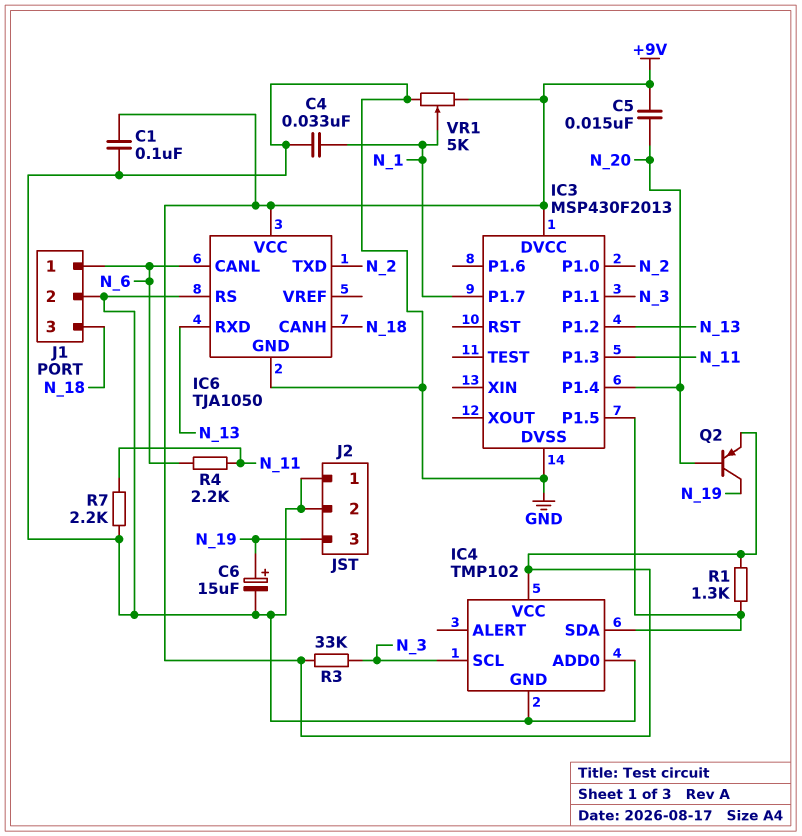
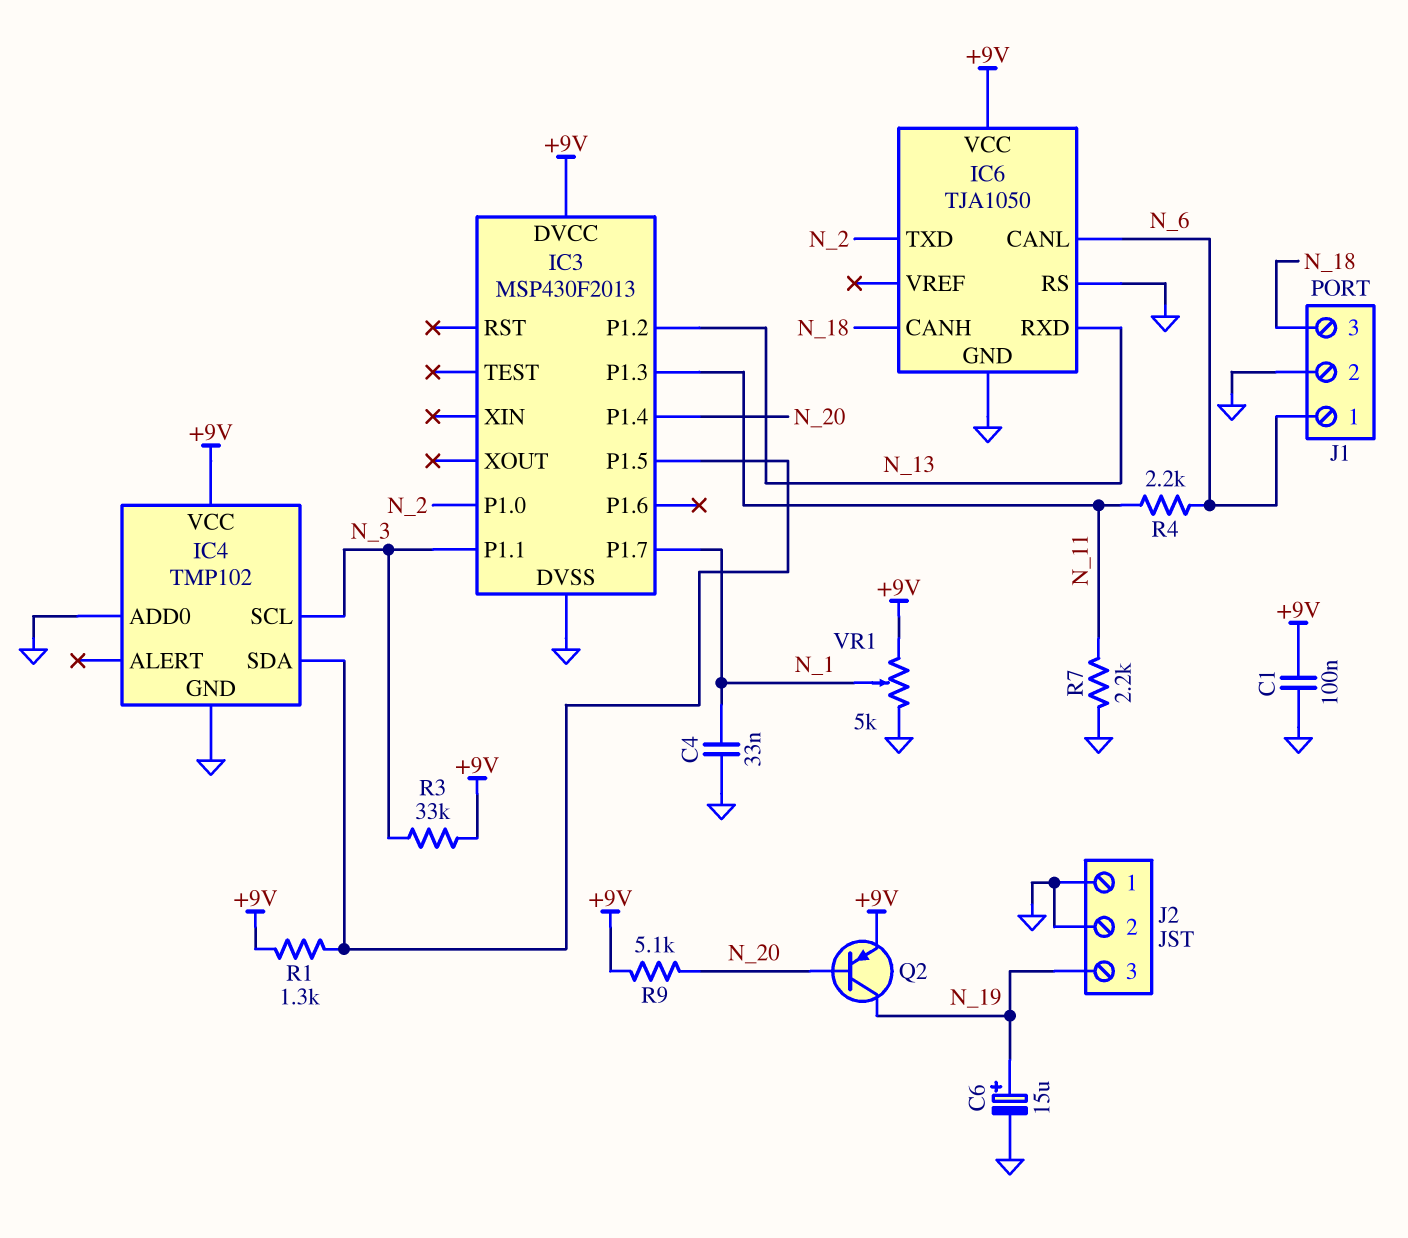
C5: 15nF (+9V, N_20) -> none
R9: none -> 5.1k (+9V, N_20)

